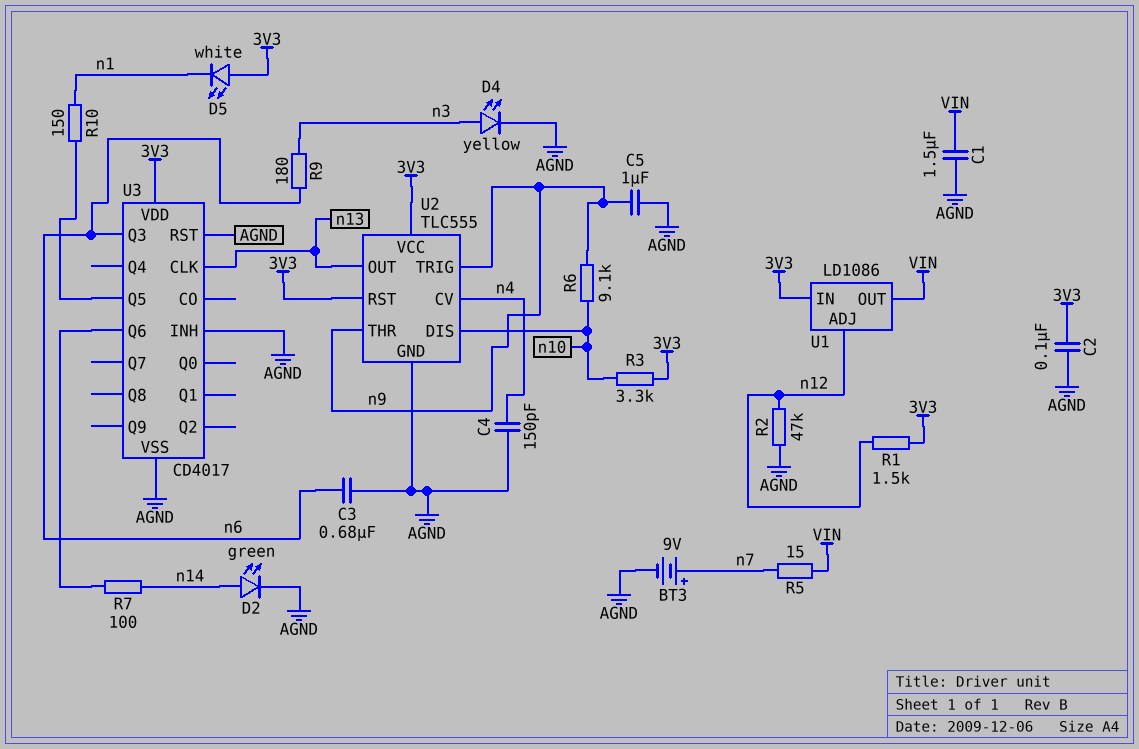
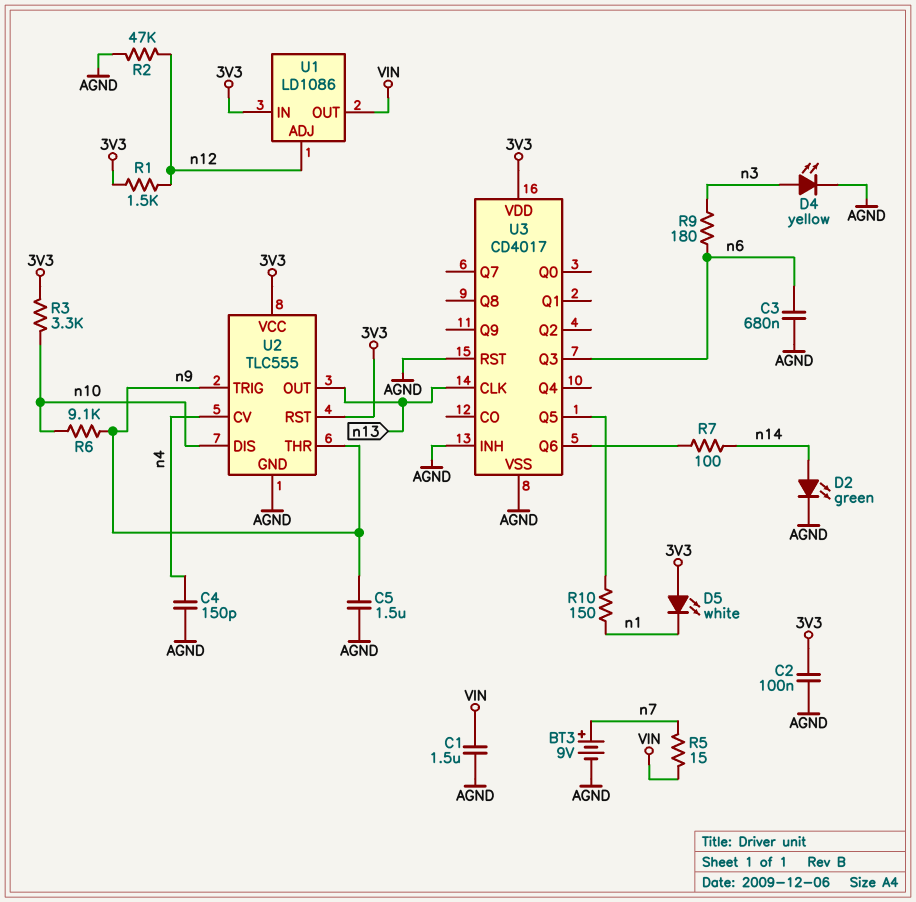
C5: 1uF (AGND, n9) -> 1.5uF (AGND, n9)

